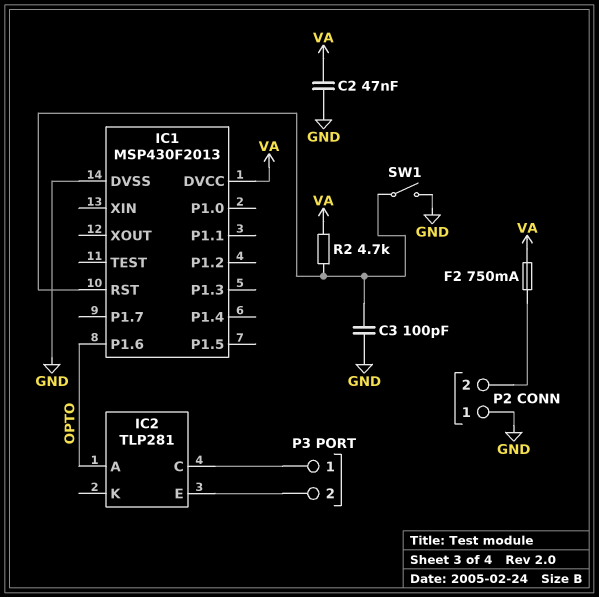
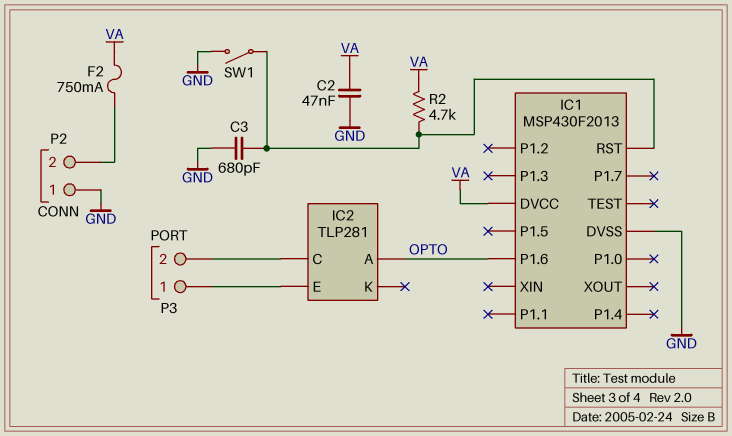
C3: 100pF (GND, IC1/RST) -> 680pF (GND, IC1/RST)
P3 pin 1: IC2/C -> IC2/E
P3 pin 2: IC2/E -> IC2/C

